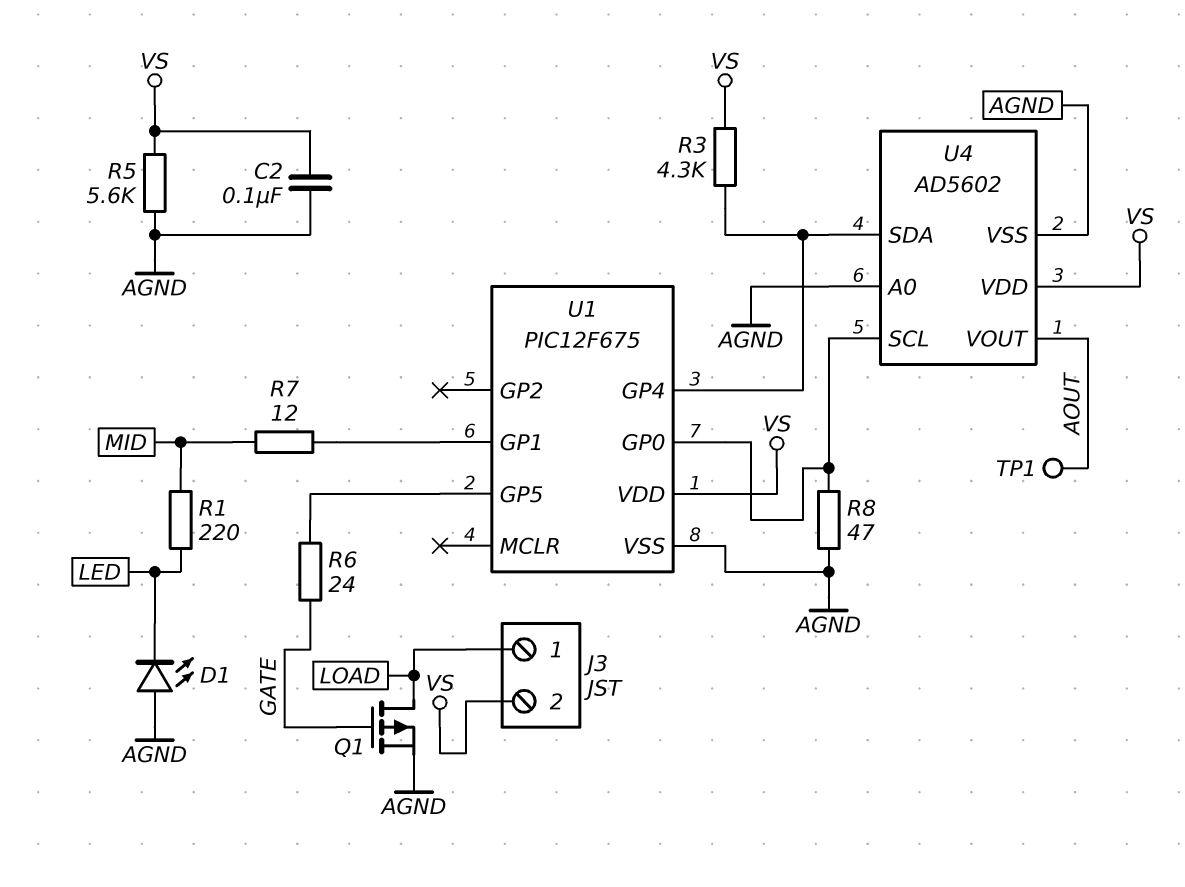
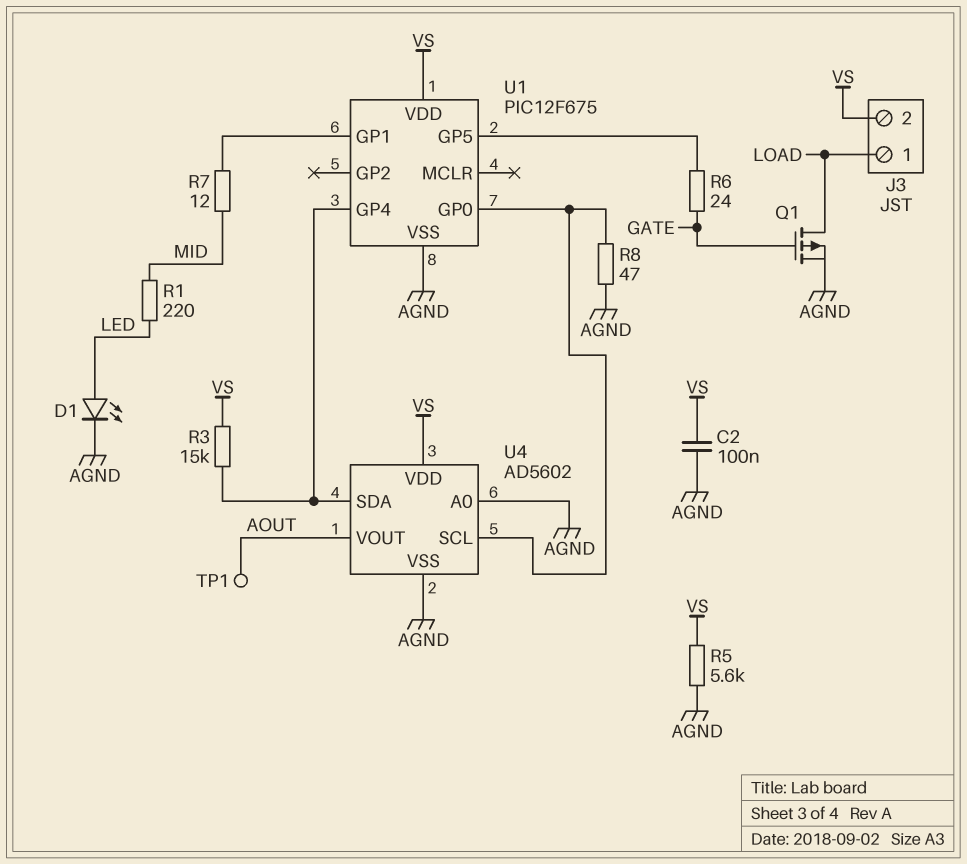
D1: LED (A AGND, K LED) -> LED (A LED, K AGND)
R3: 4.3k (U1/GP4, VS) -> 15k (U1/GP4, VS)

